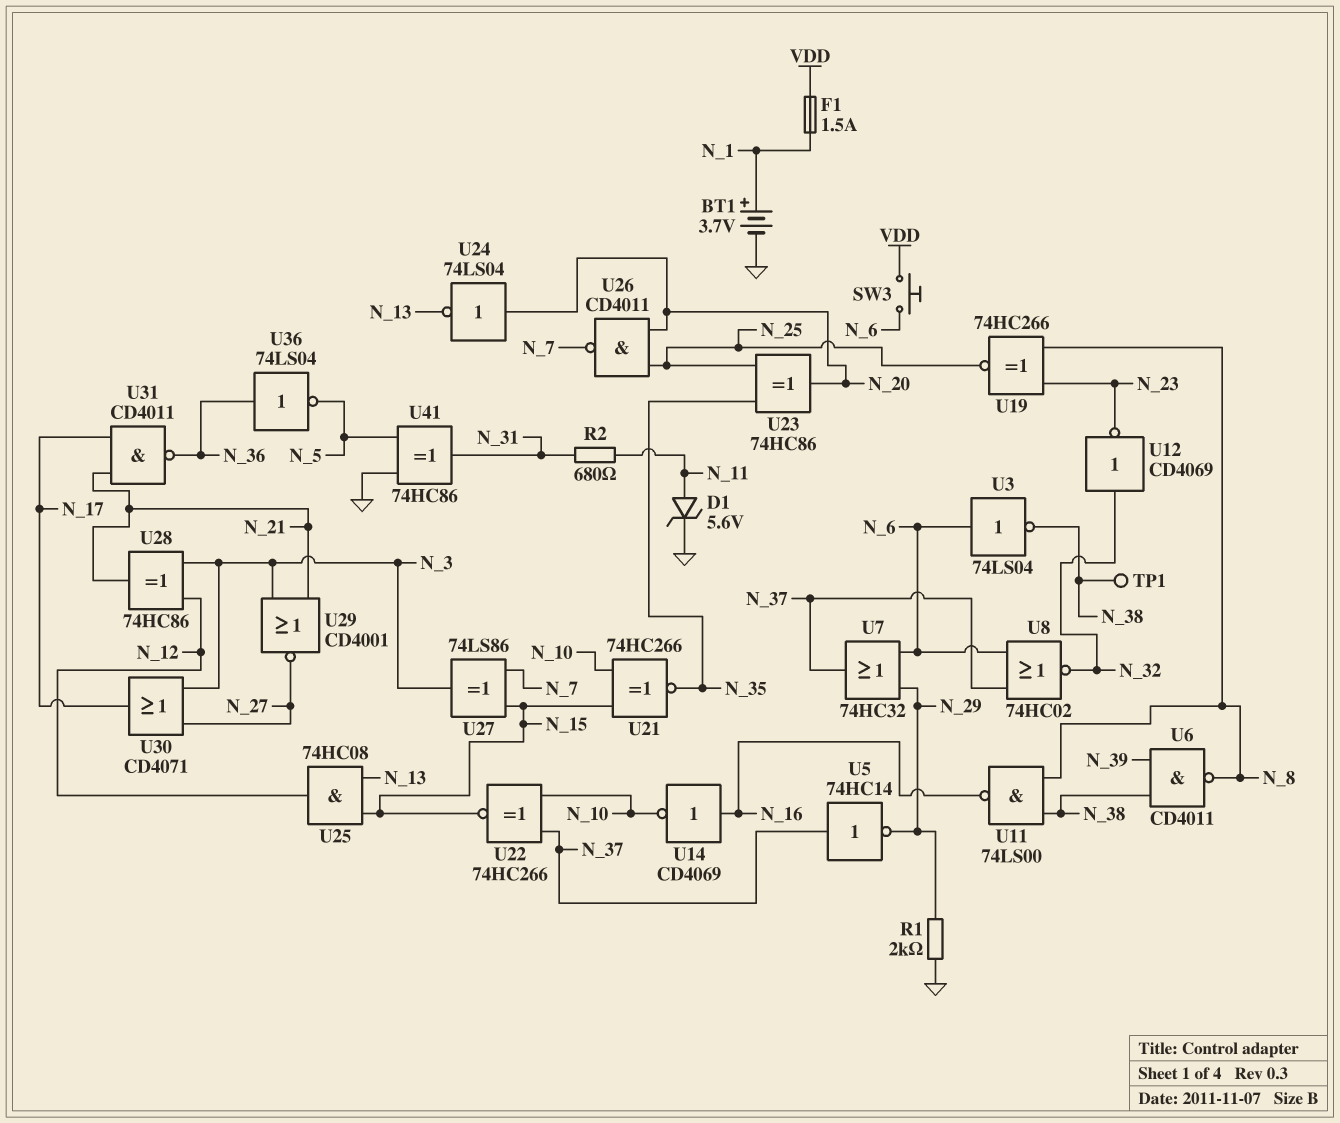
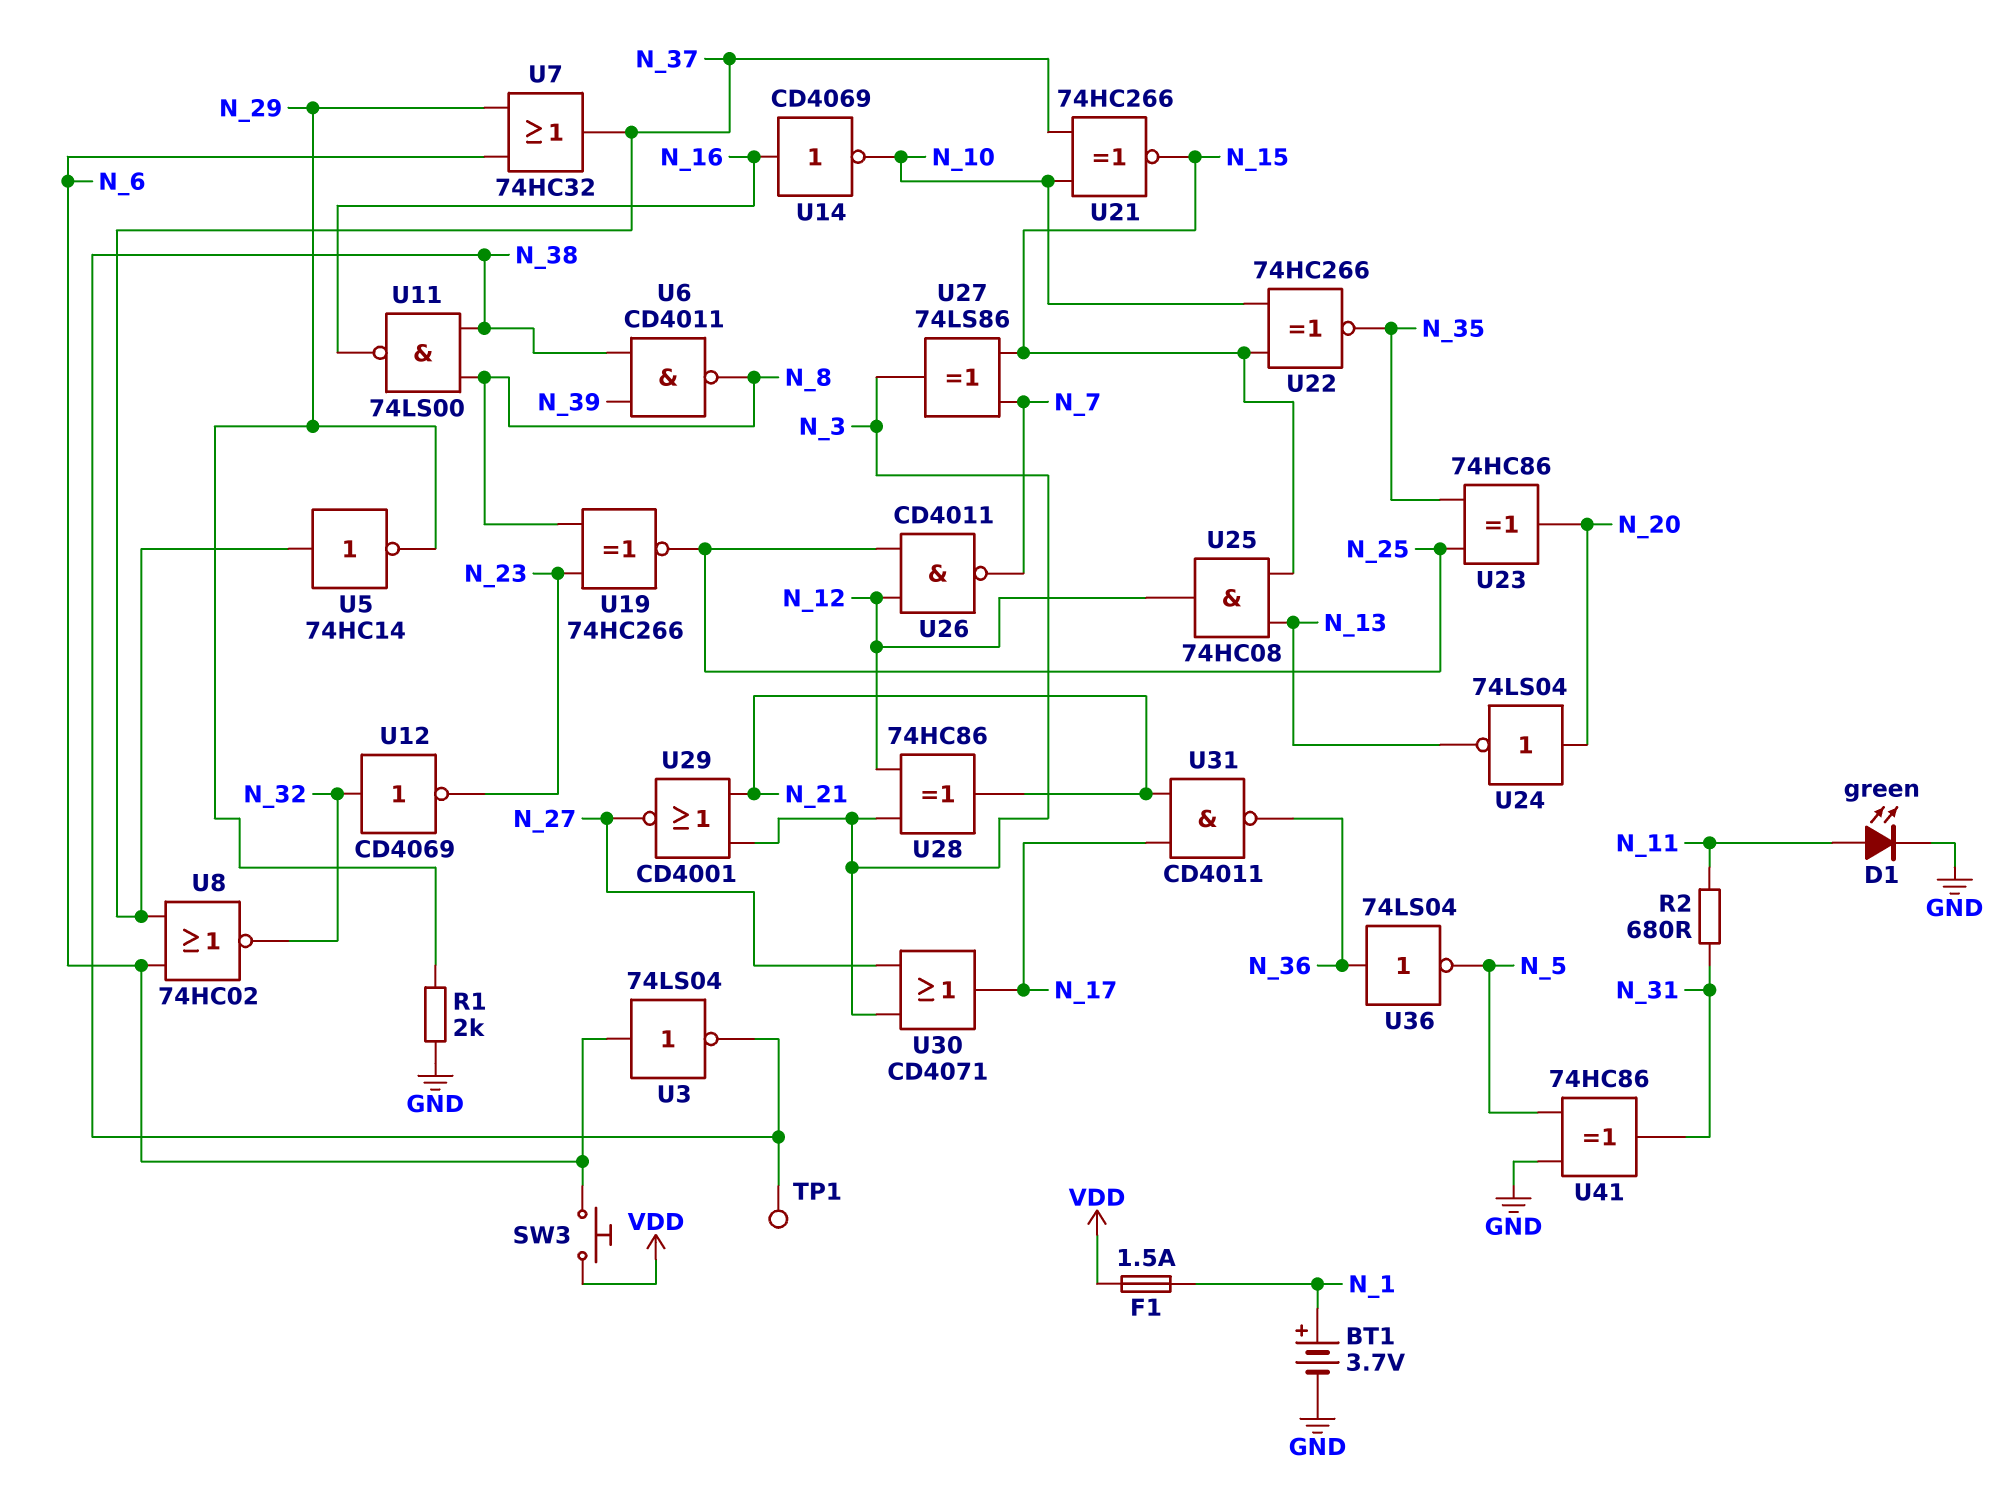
D1: zener 5.6V (A N_11, K GND) -> LED green (A N_11, K GND)
U21: XNOR 74HC266 (in N_10, in N_15, out N_35) -> XNOR 74HC266 (in N_10, in N_37, out N_15)
U22: XNOR 74HC266 (in N_10, in N_37, out N_15) -> XNOR 74HC266 (in N_10, in N_15, out N_35)
U26: NAND CD4011 (in N_20, in N_25, out N_7) -> NAND CD4011 (in N_12, in N_25, out N_7)

